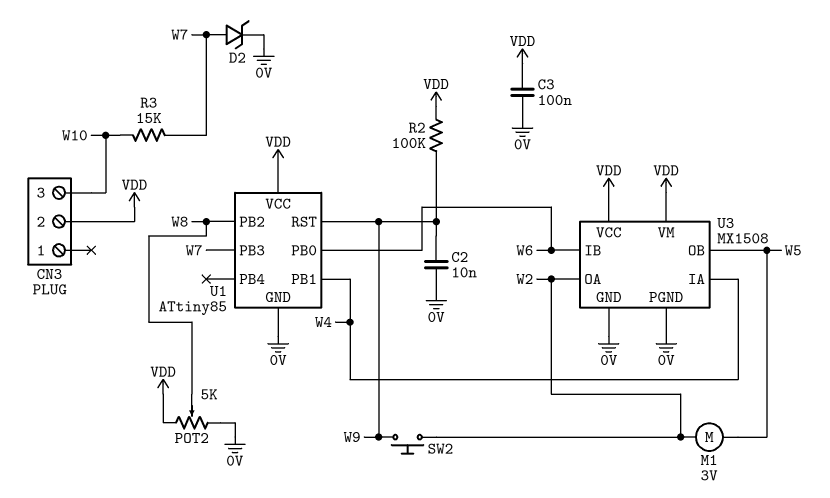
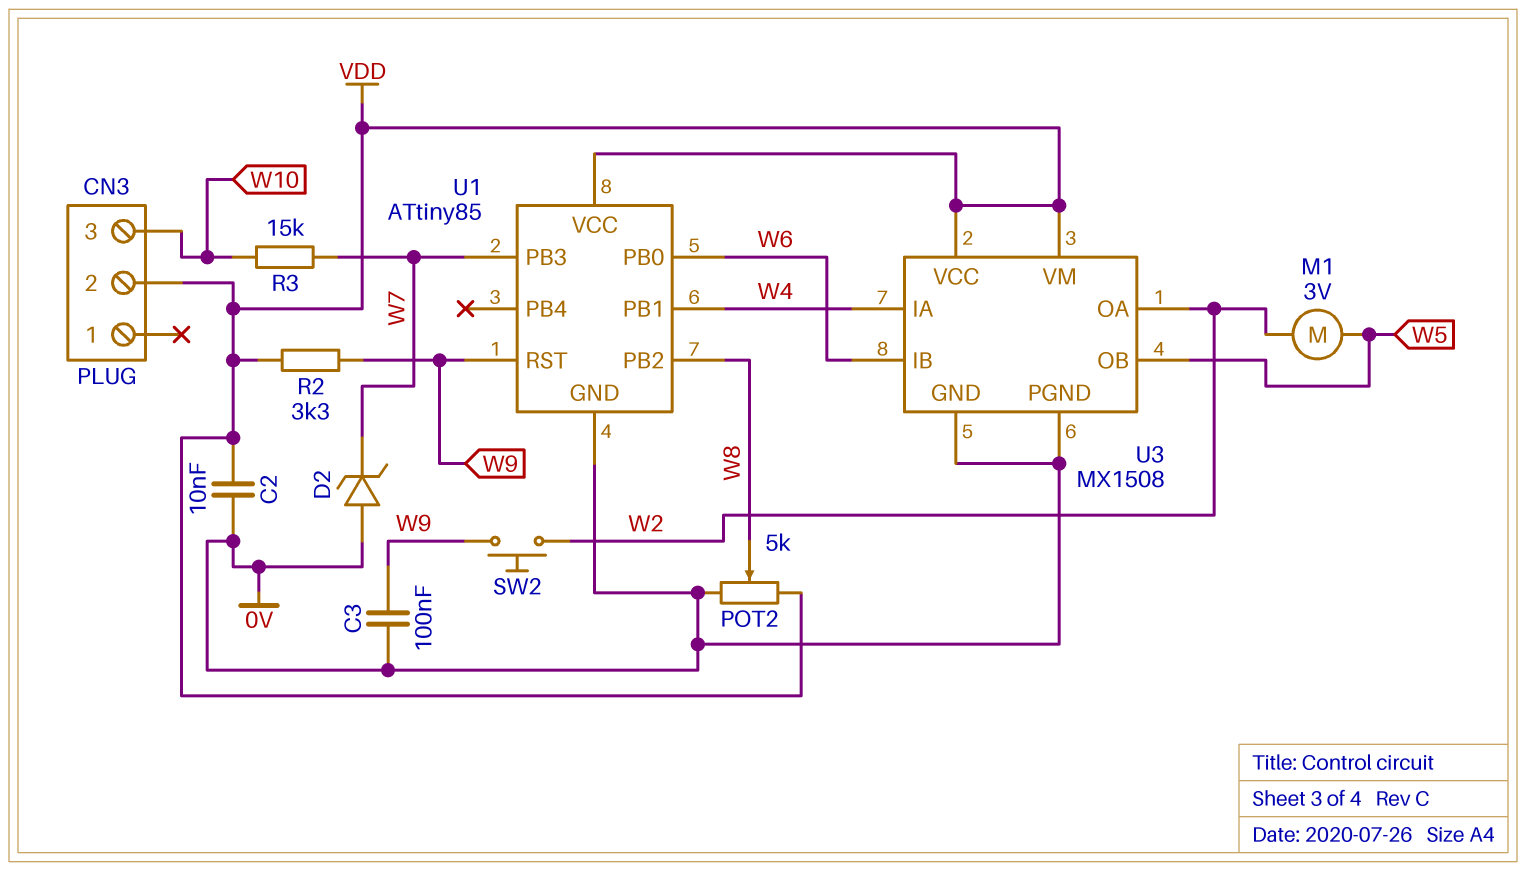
C2: 10nF (0V, W9) -> 10nF (0V, VDD)
C3: 100nF (0V, VDD) -> 100nF (0V, W9)
D2: zener (A W7, K 0V) -> zener (A 0V, K W7)
R2: 100k (VDD, W9) -> 3.3k (VDD, W9)

